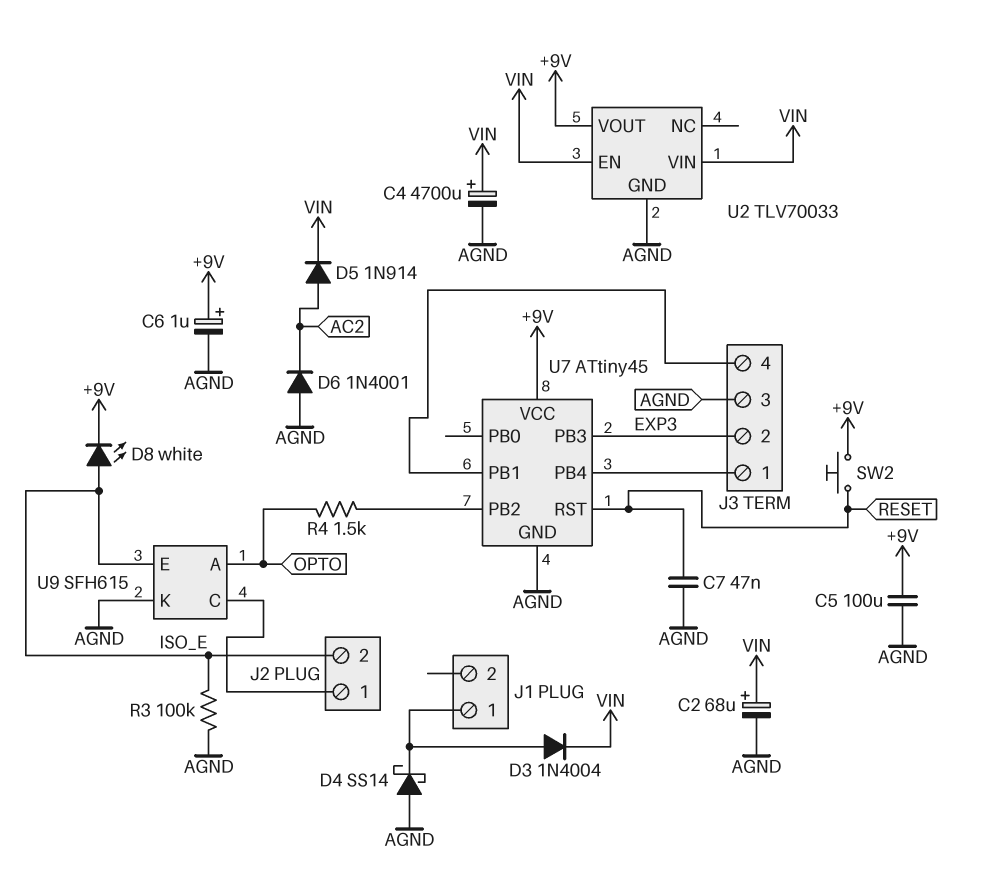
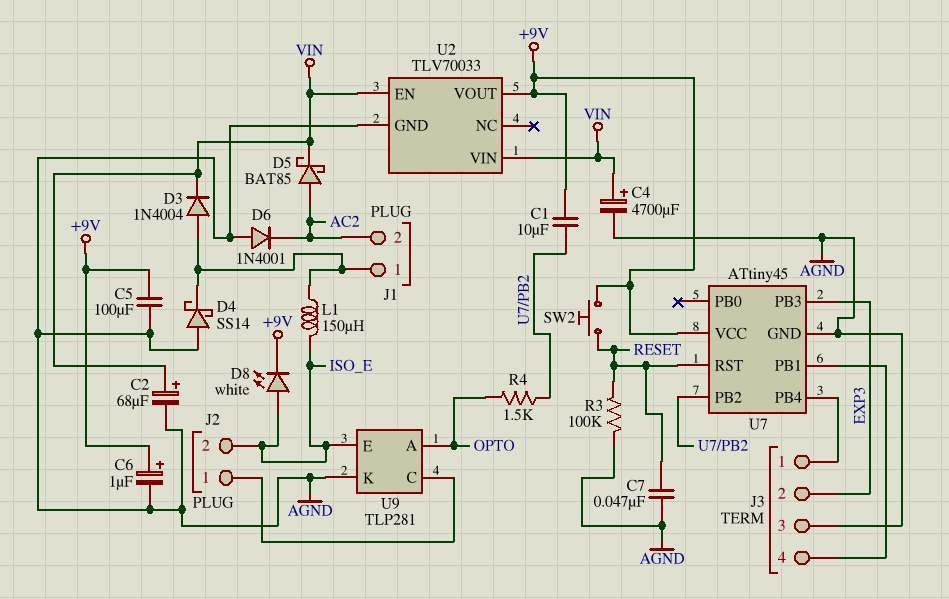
C1: none -> 10uF (+9V, U7/PB2)
D5: diode 1N914 (A AC2, K VIN) -> schottky BAT85 (A AC2, K VIN)
J1 pin 2: none -> AC2
L1: none -> 150uH (ISO_E, J1/1)
R3: 100k (AGND, ISO_E) -> 100k (AGND, RESET)
U9: SFH615 -> TLP281

